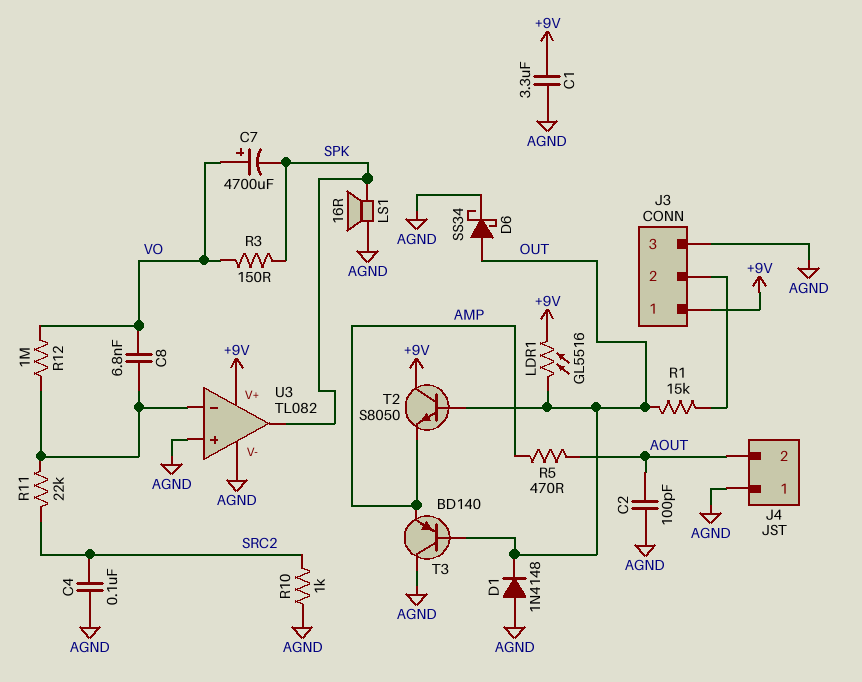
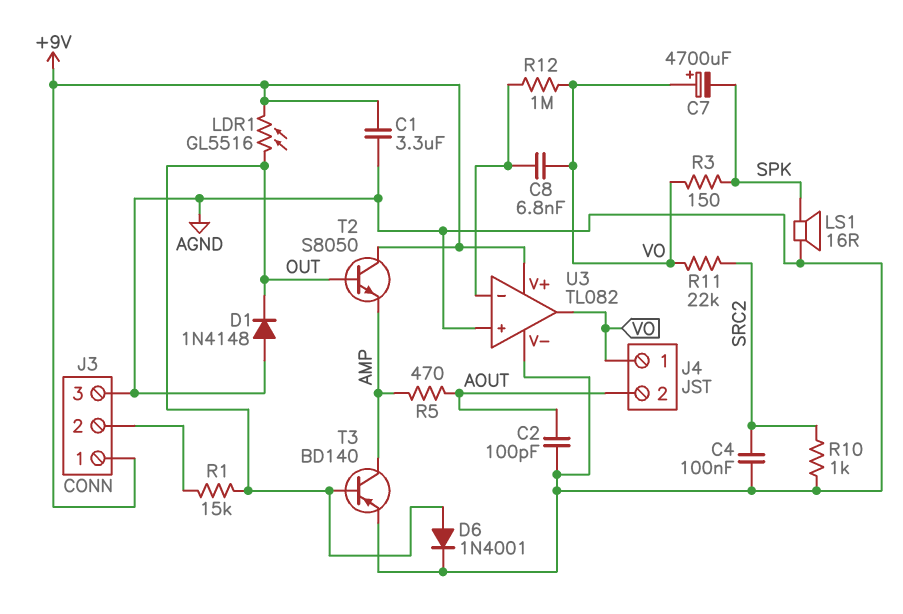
D6: schottky SS34 (A OUT, K AGND) -> diode 1N4001 (A OUT, K AGND)
J4 pin 1: AGND -> VO
R11: 22k (SRC2, U3/in-) -> 22k (SRC2, VO)
T3: PNP BD140 (B OUT, C AGND, E AMP) -> PNP BD140 (B OUT, C AMP, E AGND)
U3 pin out: SPK -> VO

